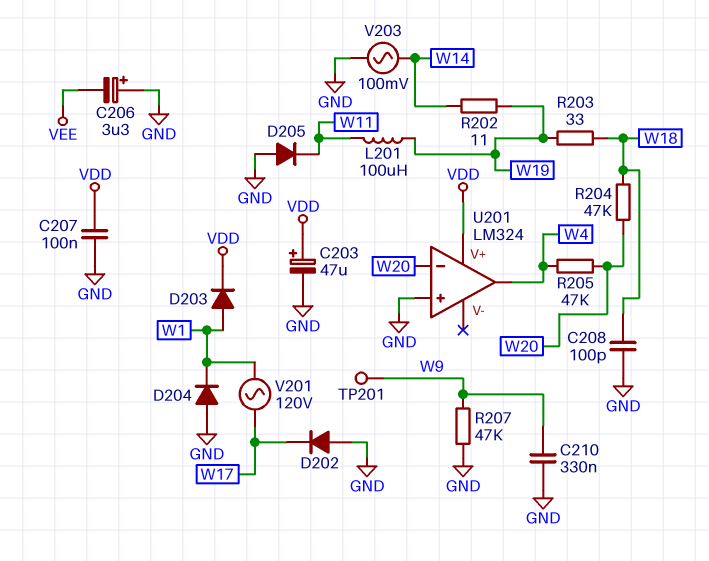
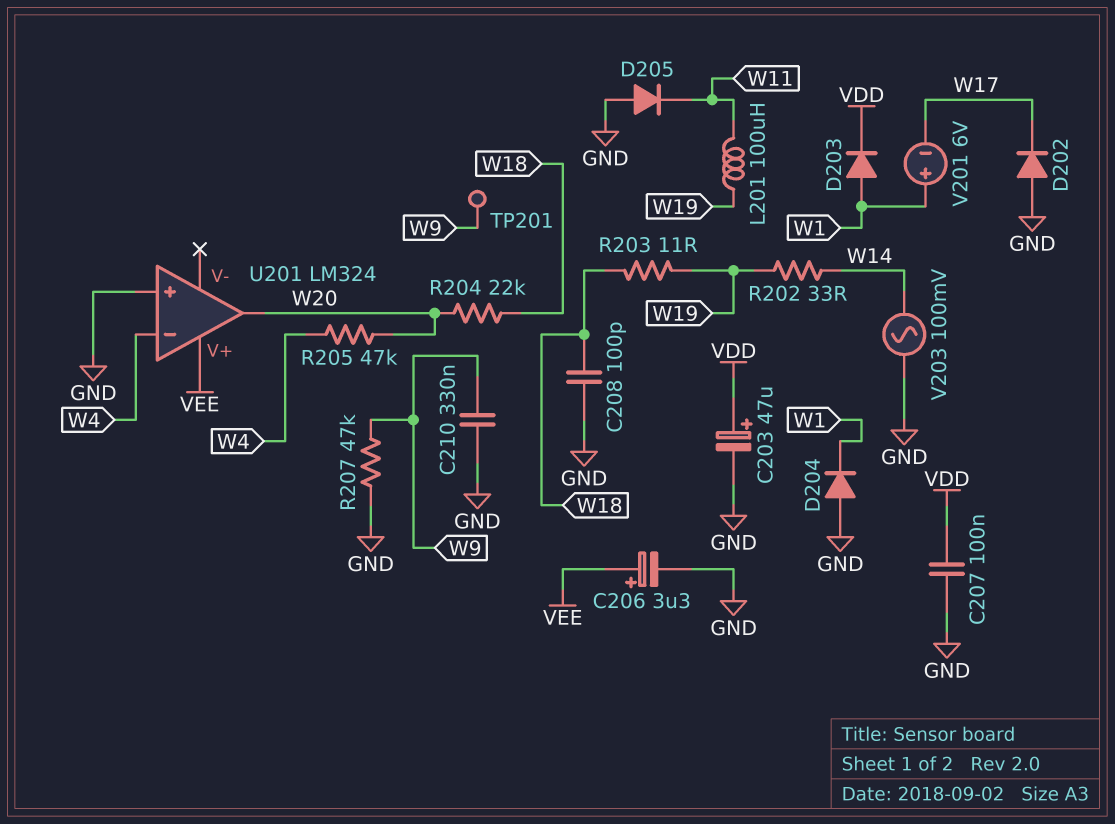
C206: 3.3uF (plus GND, minus VEE) -> 3.3uF (plus VEE, minus GND)
R202: 11 (W14, W19) -> 33 (W14, W19)
R203: 33 (W18, W19) -> 11 (W18, W19)
R204: 47k (W18, W20) -> 22k (W18, W20)
U201 pin V+: VDD -> VEE
U201 pin in-: W20 -> W4
U201 pin out: W4 -> W20
V201: AC 120V (W1, W17) -> 6V (plus W1, minus W17)

